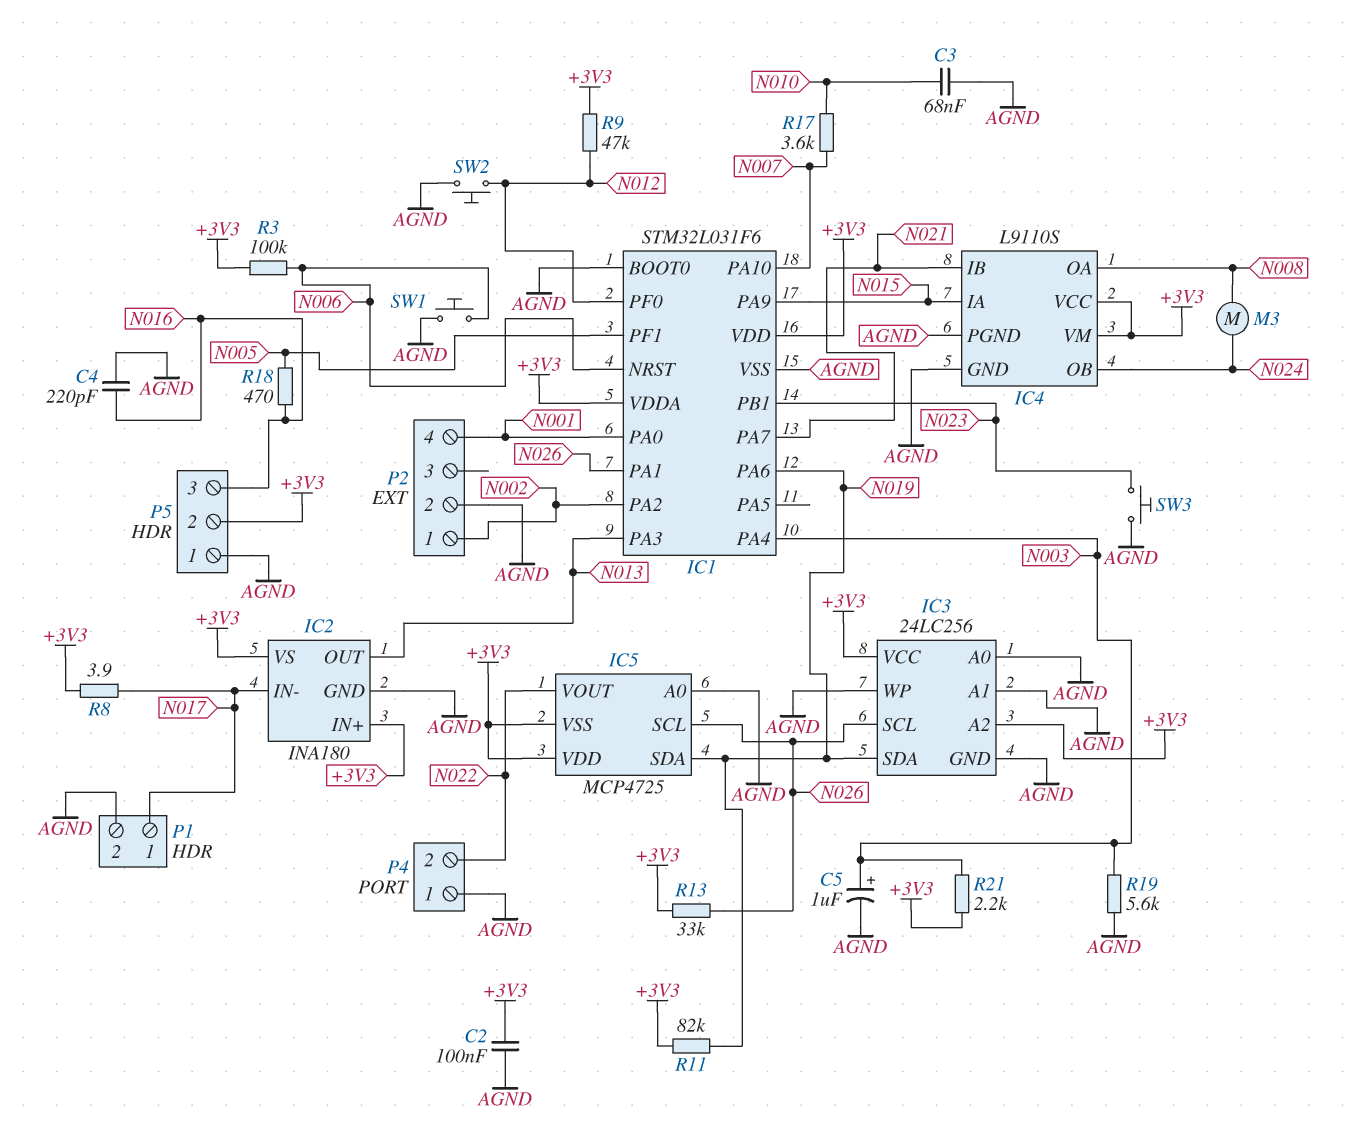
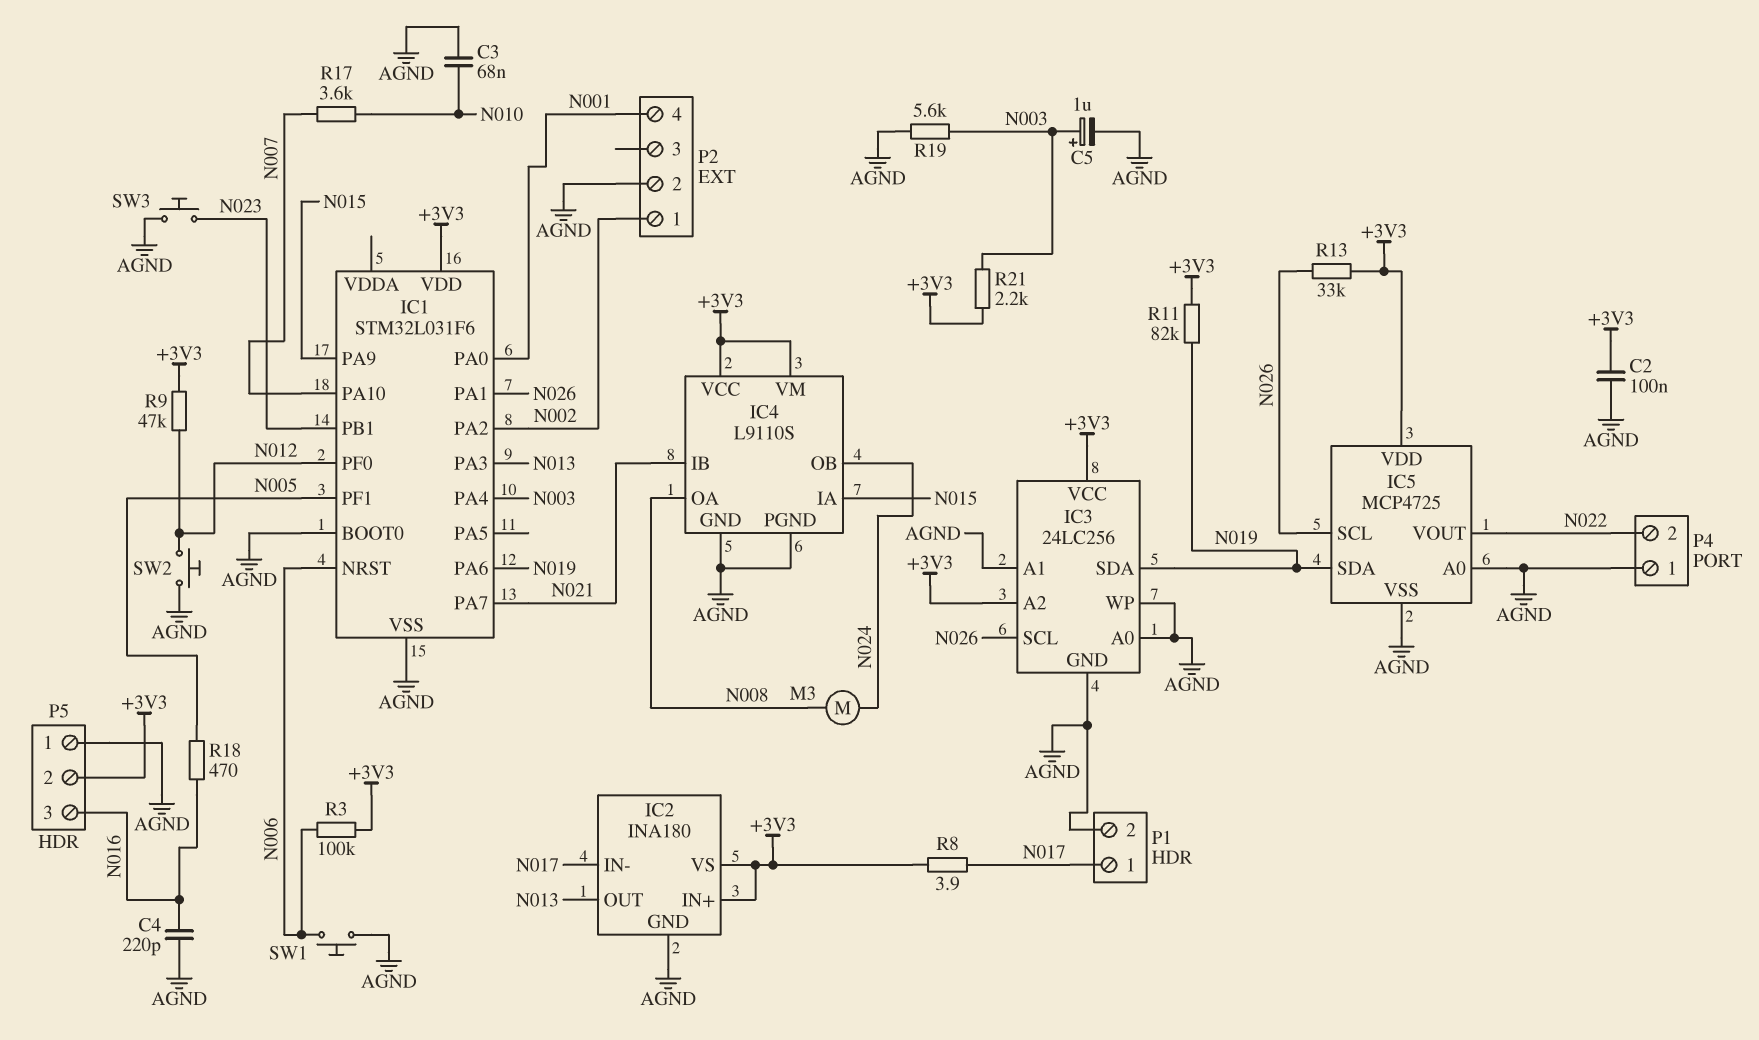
IC1 pin VDDA: +3V3 -> none
IC5 pin VSS: +3V3 -> AGND

